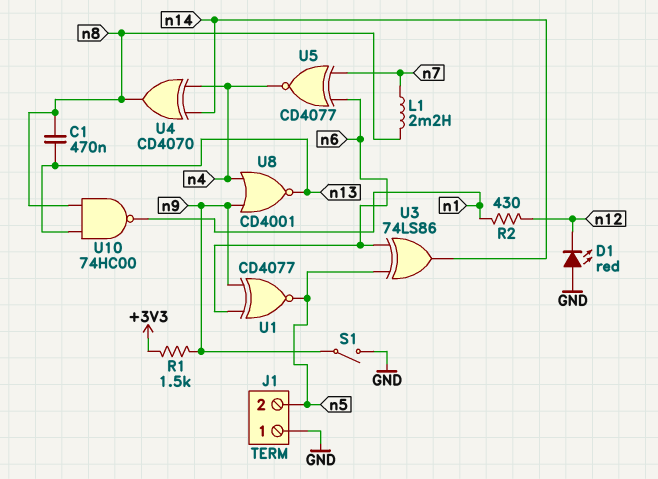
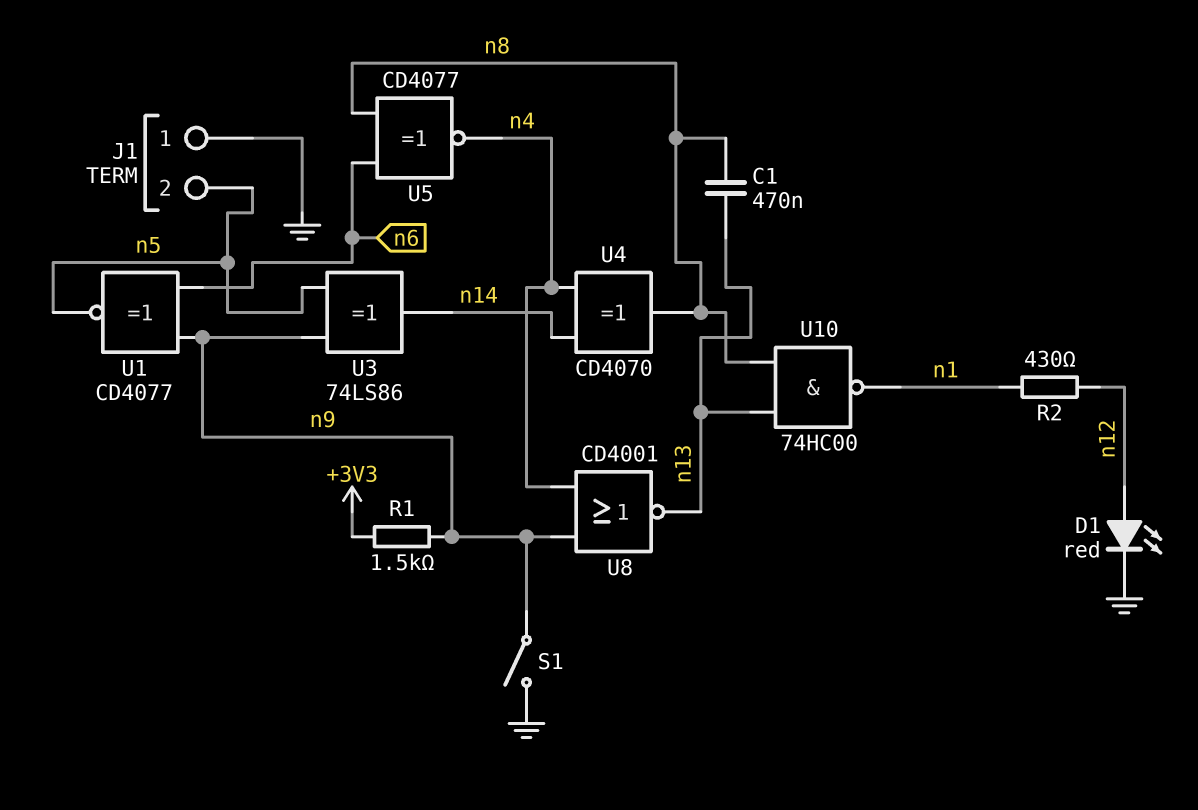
D1: LED red (A GND, K n12) -> LED red (A n12, K GND)
L1: 2.2mH (n7, n8) -> none
U3: XOR 74LS86 (in n5, in n6, out n14) -> XOR 74LS86 (in n5, in n9, out n14)
U5: XNOR CD4077 (in n6, in n7, out n4) -> XNOR CD4077 (in n6, in n8, out n4)

